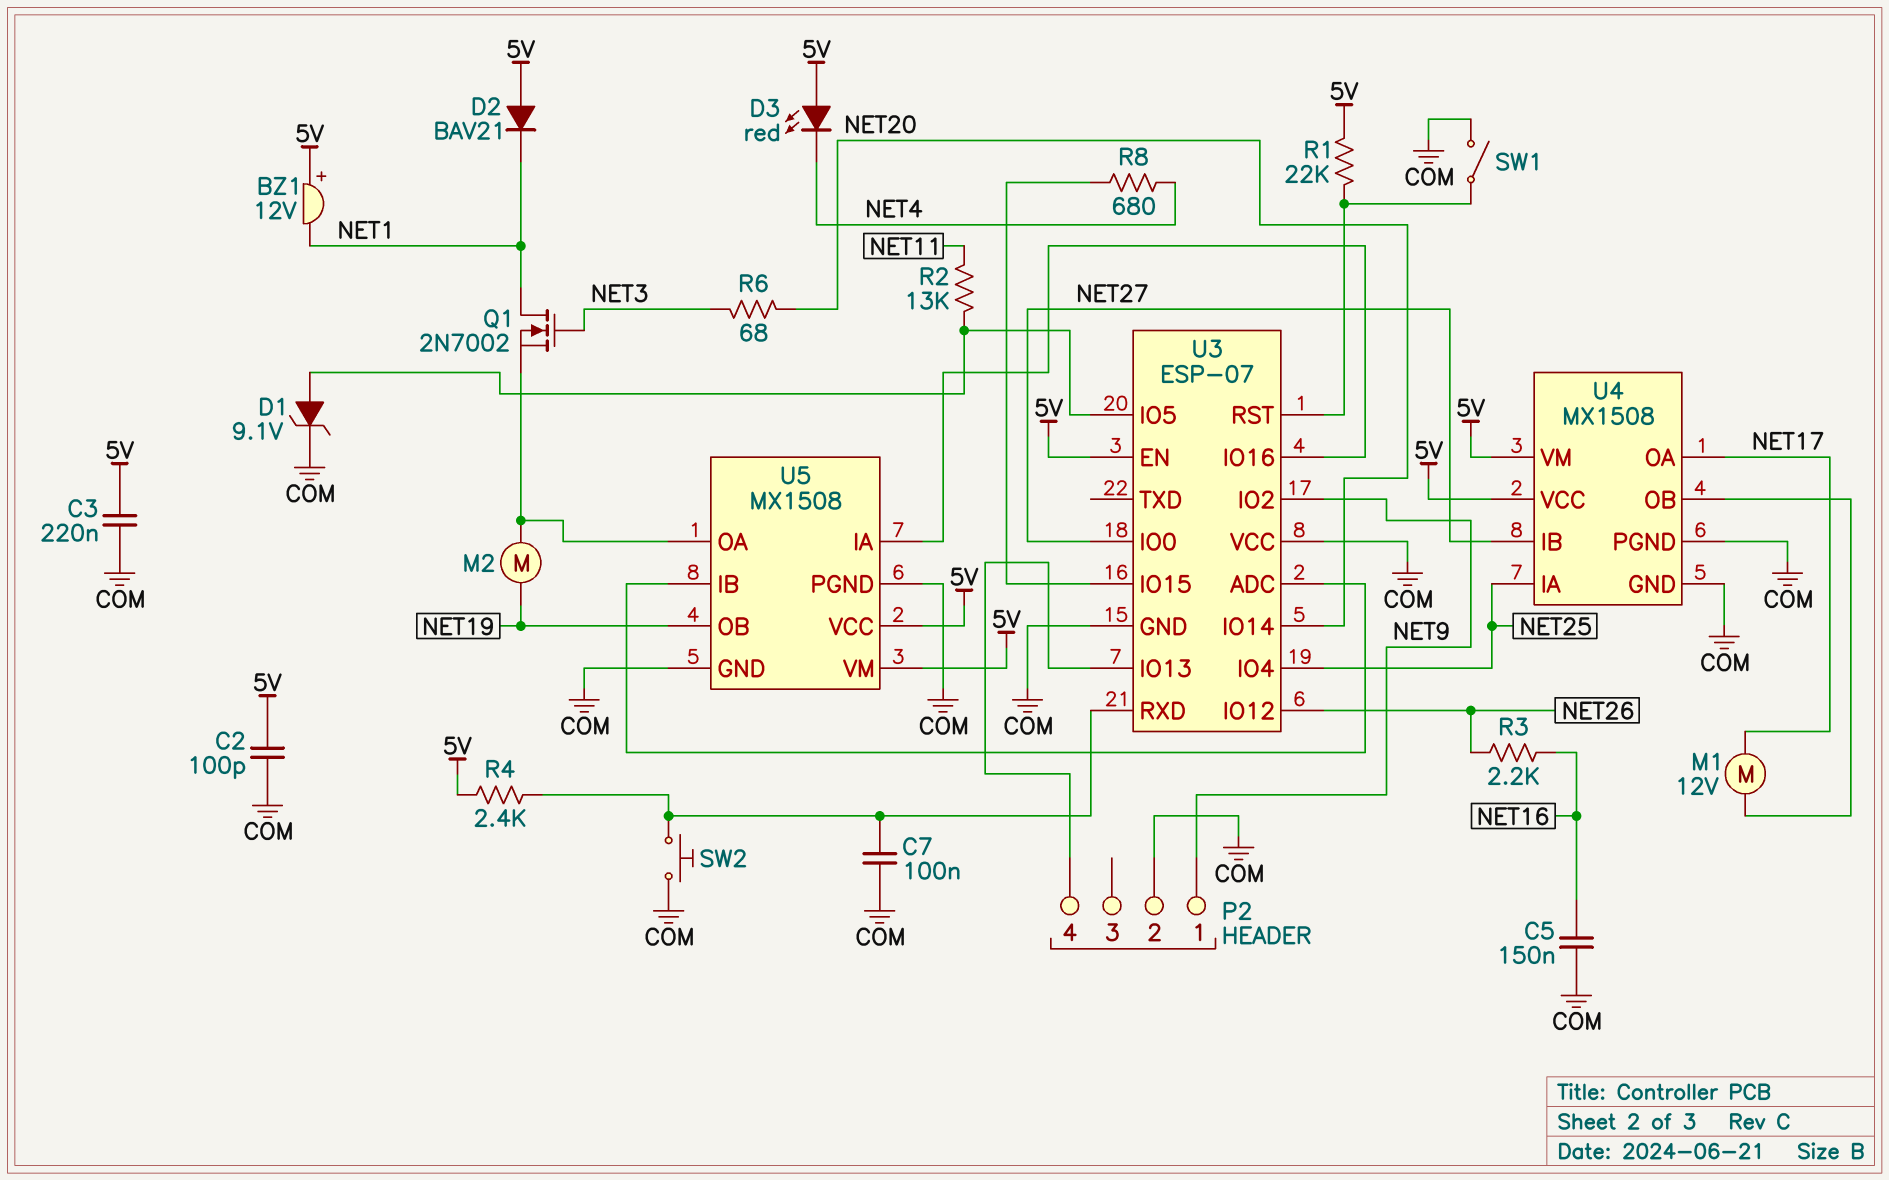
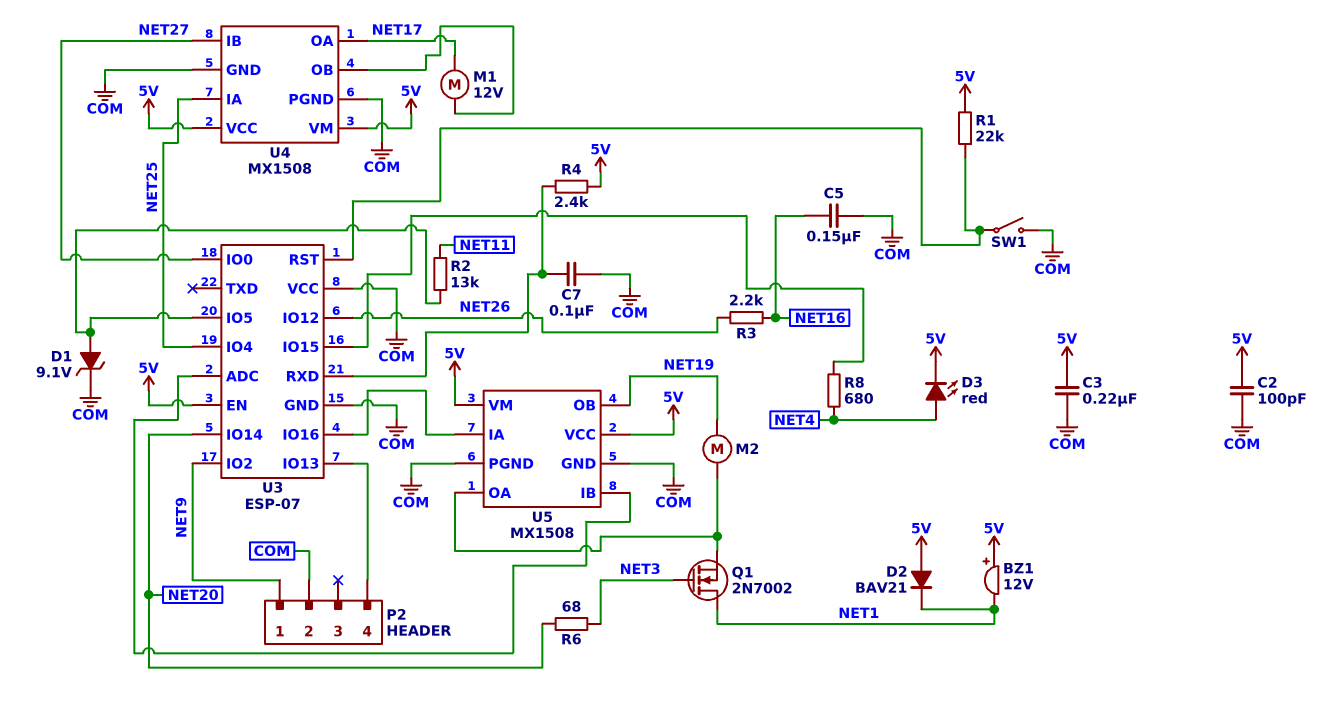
D3: LED red (A 5V, K NET4) -> LED red (A NET4, K 5V)
SW2: button (COM, U3/RXD) -> none

